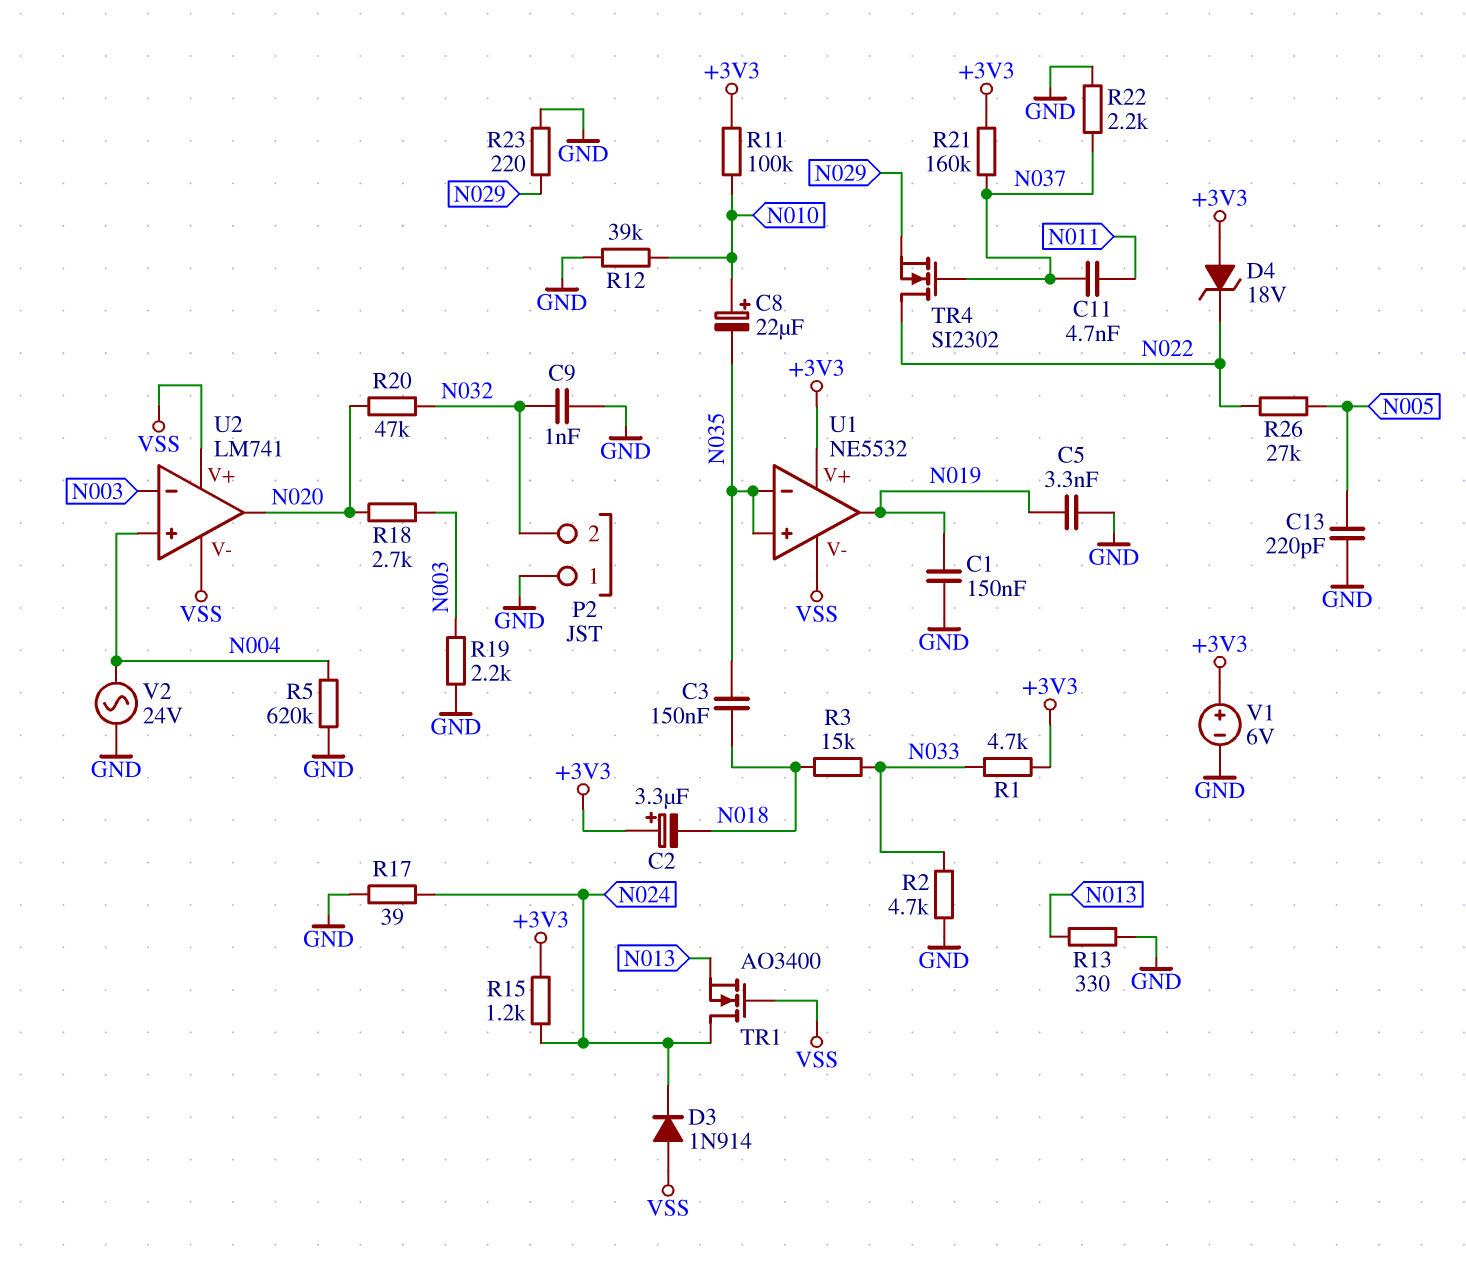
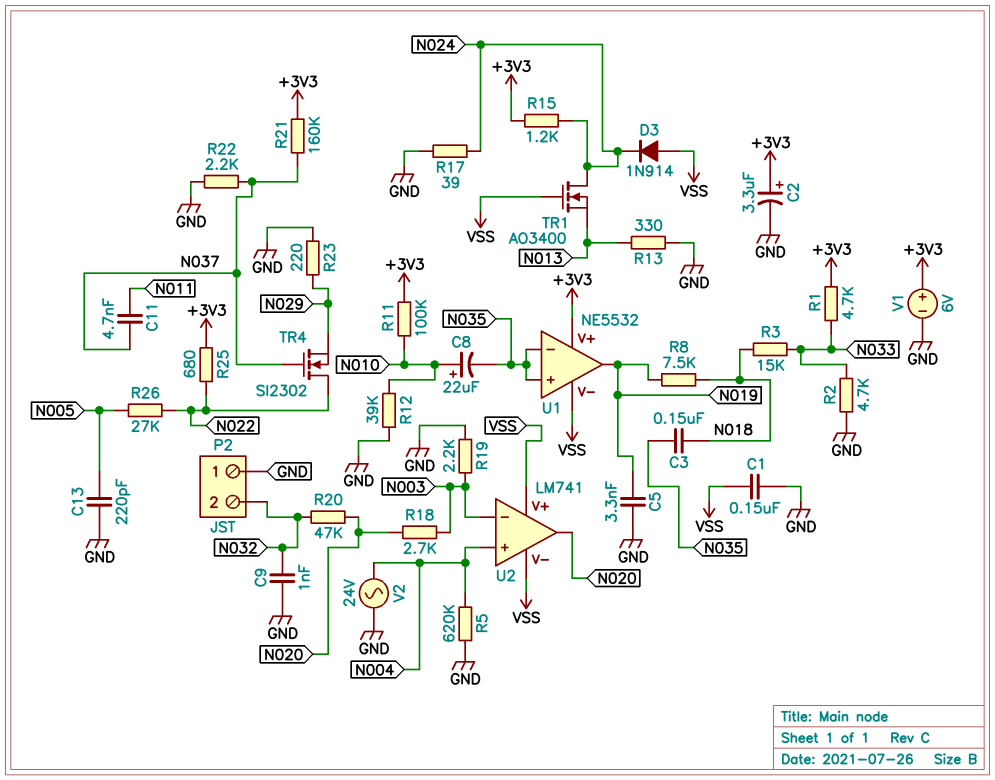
C1: 150nF (GND, N019) -> 150nF (GND, VSS)
C2: 3.3uF (plus +3V3, minus N018) -> 3.3uF (plus +3V3, minus GND)
D4: zener 18V (A +3V3, K N022) -> none
R8: none -> 7.5k (N018, N019)
R25: none -> 680 (+3V3, N022)

